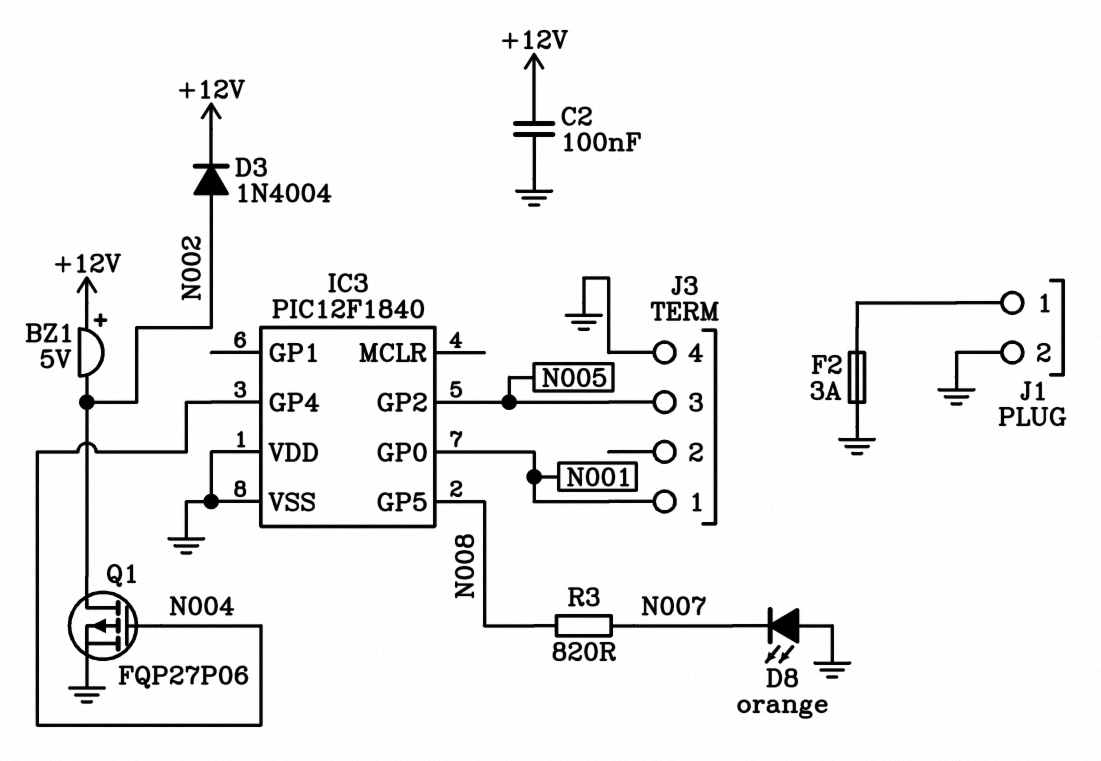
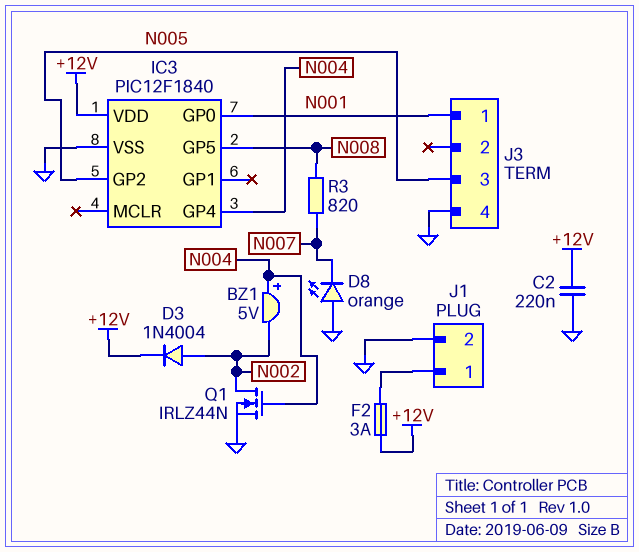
BZ1: buzzer 5V (plus +12V, minus N002) -> buzzer 5V (plus N004, minus N002)
C2: 100nF (+12V, GND) -> 220nF (+12V, GND)
F2: 3A (GND, J1/1) -> 3A (+12V, J1/1)
IC3 pin VDD: GND -> +12V
Q1: PMOS FQP27P06 (G N004, D N002, S GND) -> NMOS IRLZ44N (G N004, D N002, S GND)

